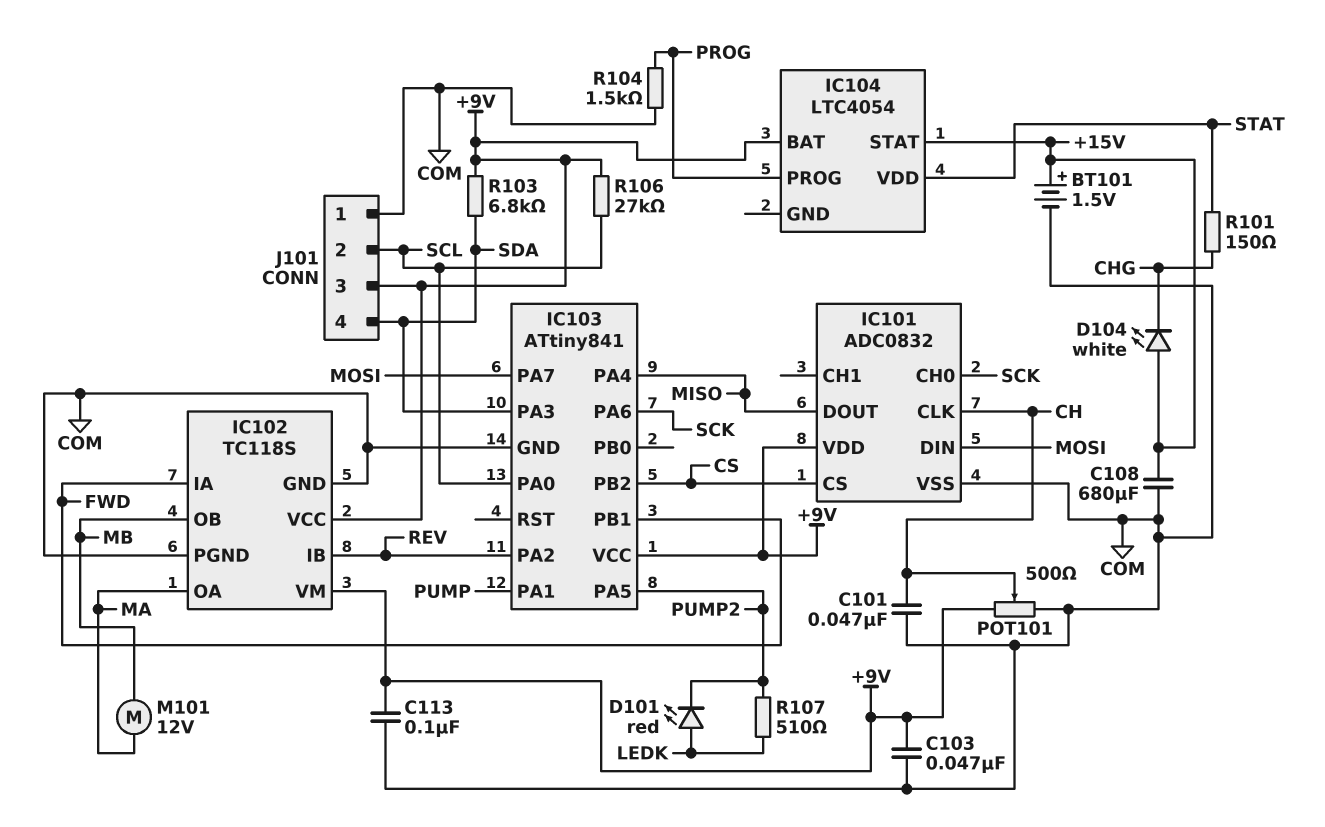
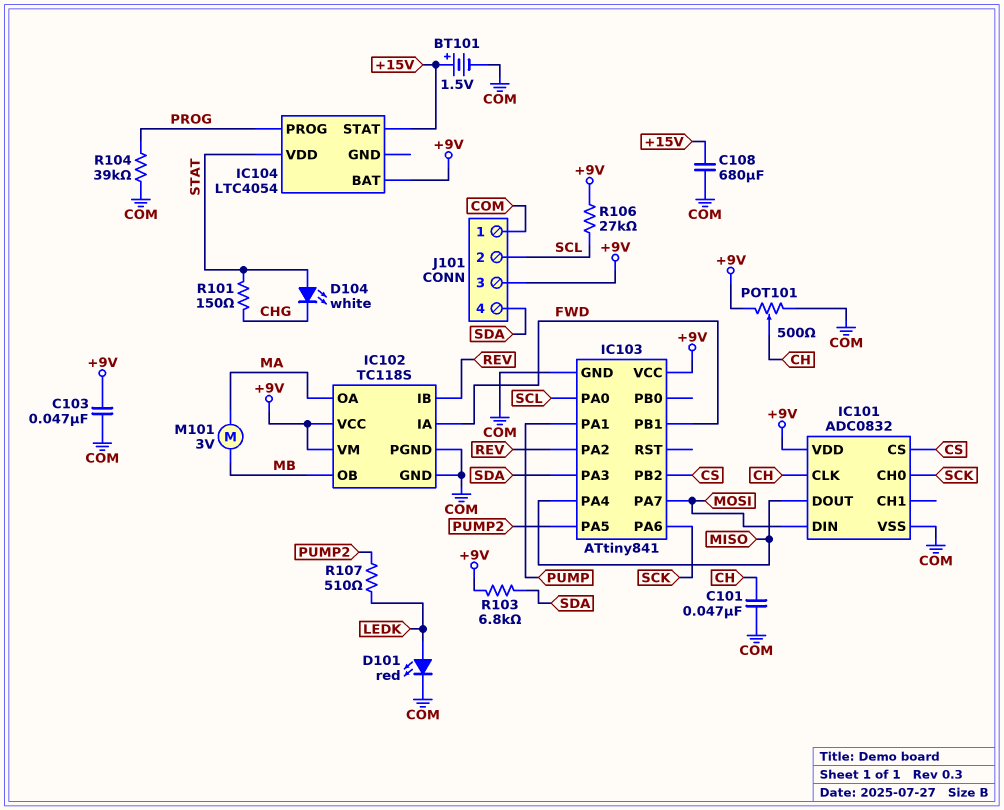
C113: 100nF (+9V, COM) -> none
D101: LED red (A LEDK, K PUMP2) -> LED red (A LEDK, K COM)
D104: LED white (A +15V, K CHG) -> LED white (A STAT, K CHG)
M101: motor 12V (MA, MB) -> motor 3V (MA, MB)
R104: 1.5k (COM, PROG) -> 39k (COM, PROG)

